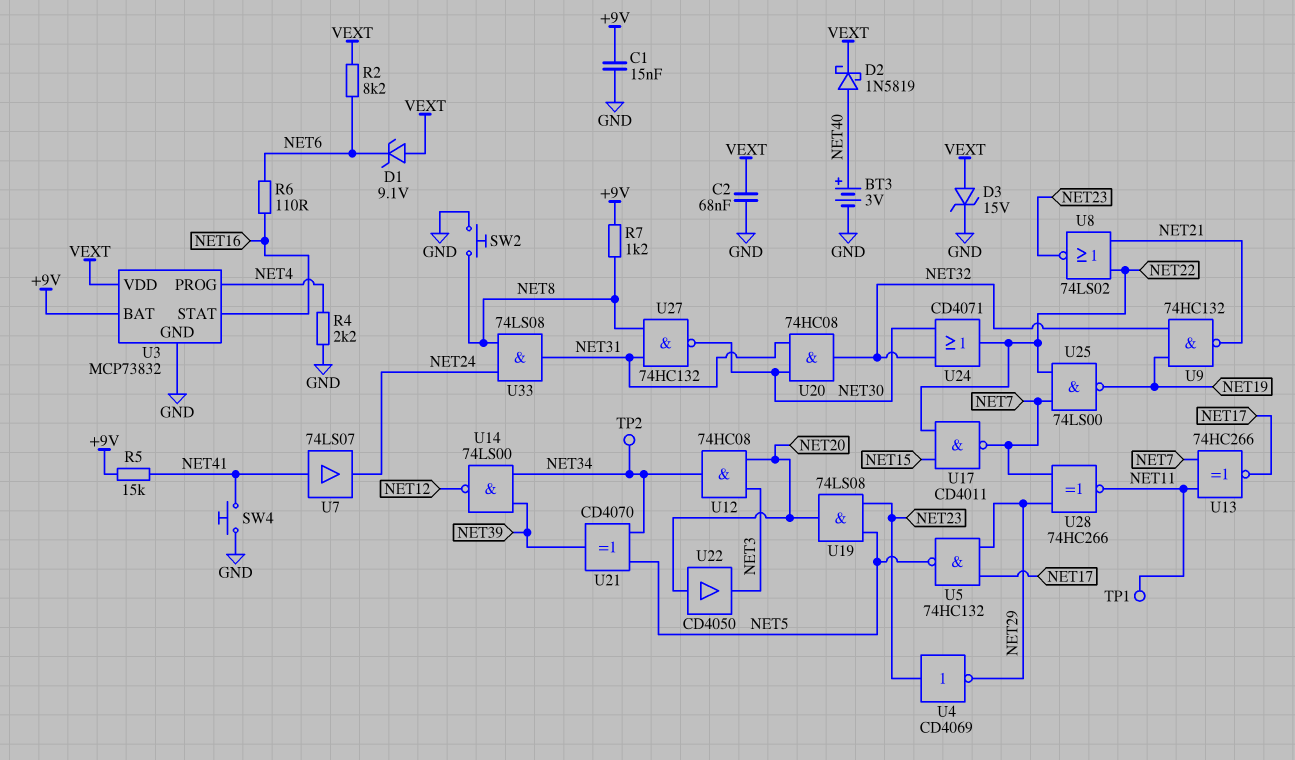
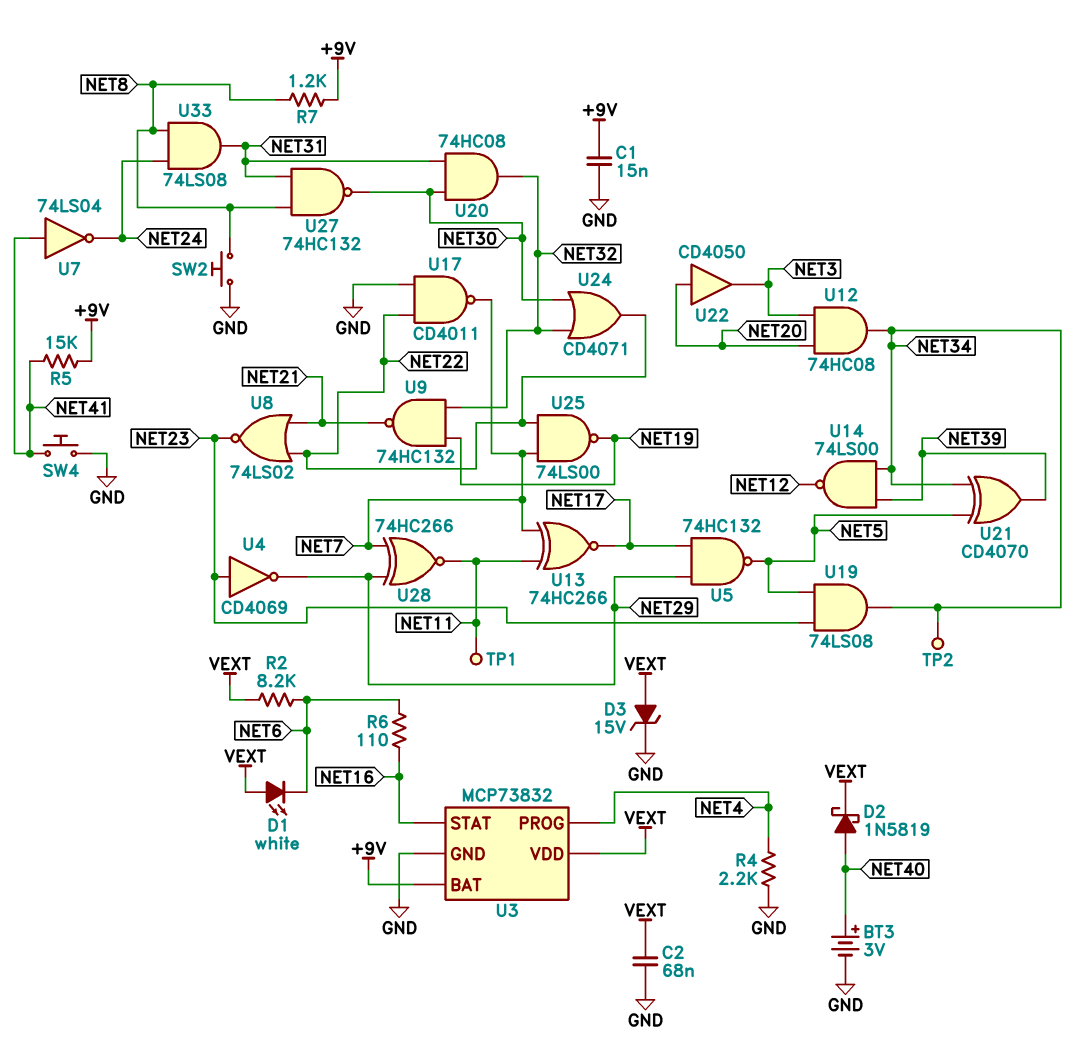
D1: zener 9.1V (A VEXT, K NET6) -> LED white (A VEXT, K NET6)
U7: buffer 74LS07 (in NET41, out NET24) -> NOT 74LS04 (in NET41, out NET24)
U17: NAND CD4011 (in NET15, in NET22, out NET7) -> NAND CD4011 (in GND, in NET22, out NET7)
U19: AND 74LS08 (in NET5, in NET23, out NET20) -> AND 74LS08 (in NET5, in NET23, out NET34)

